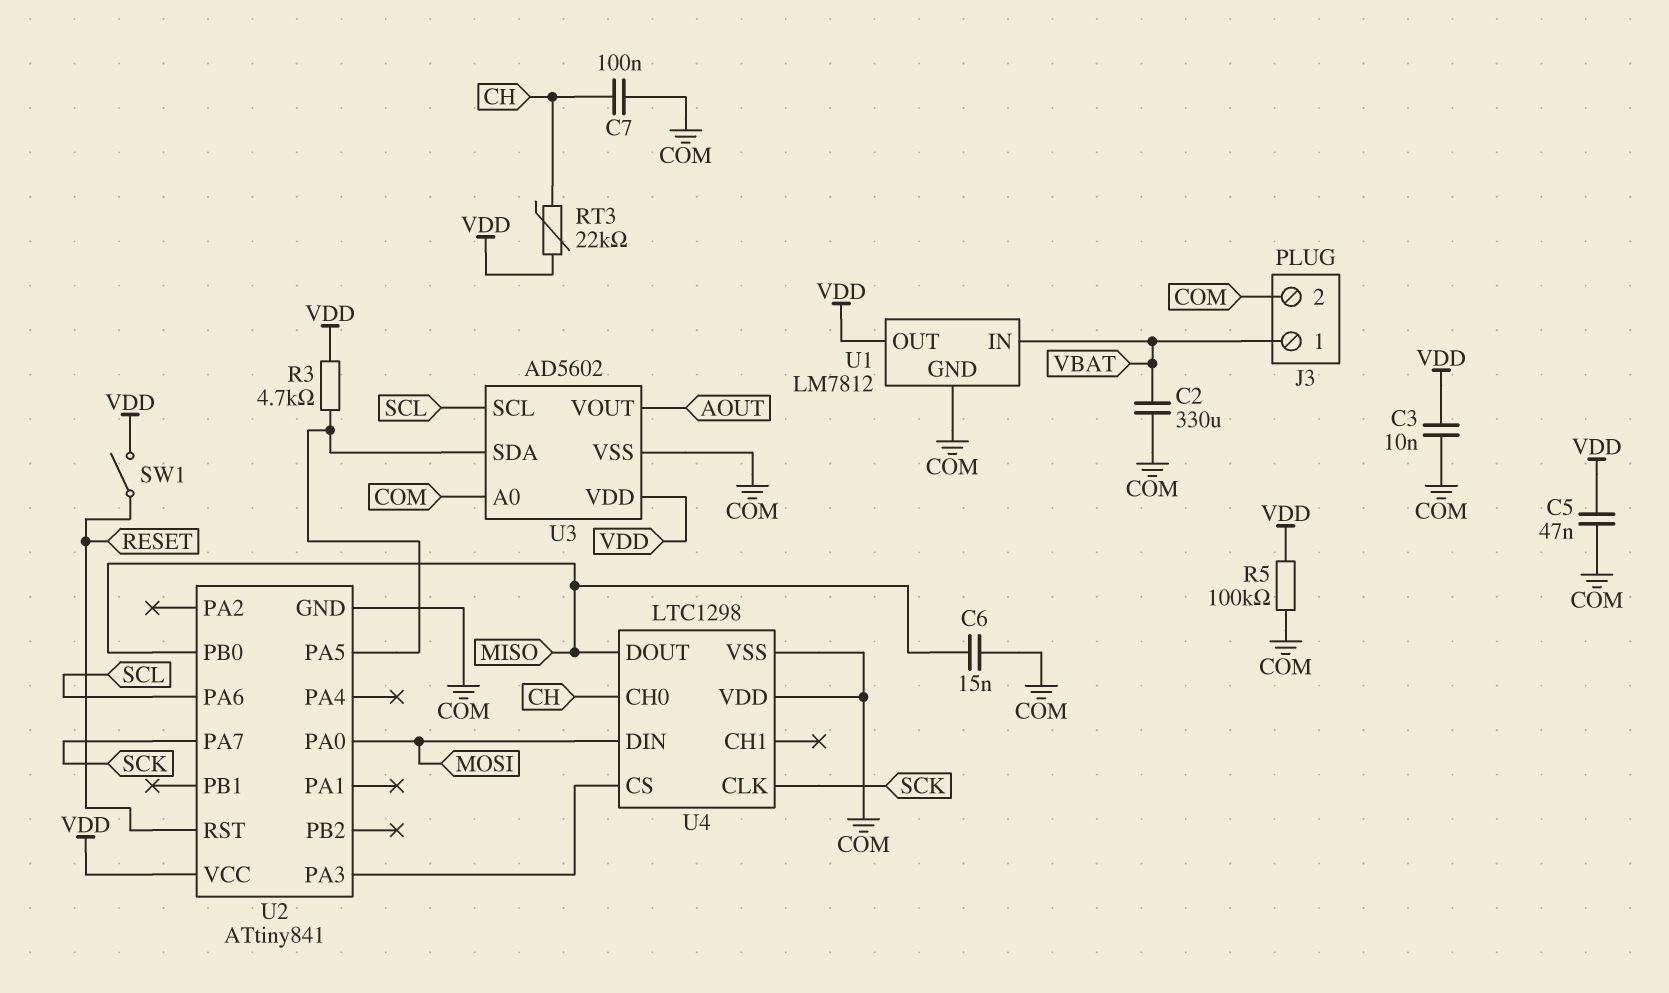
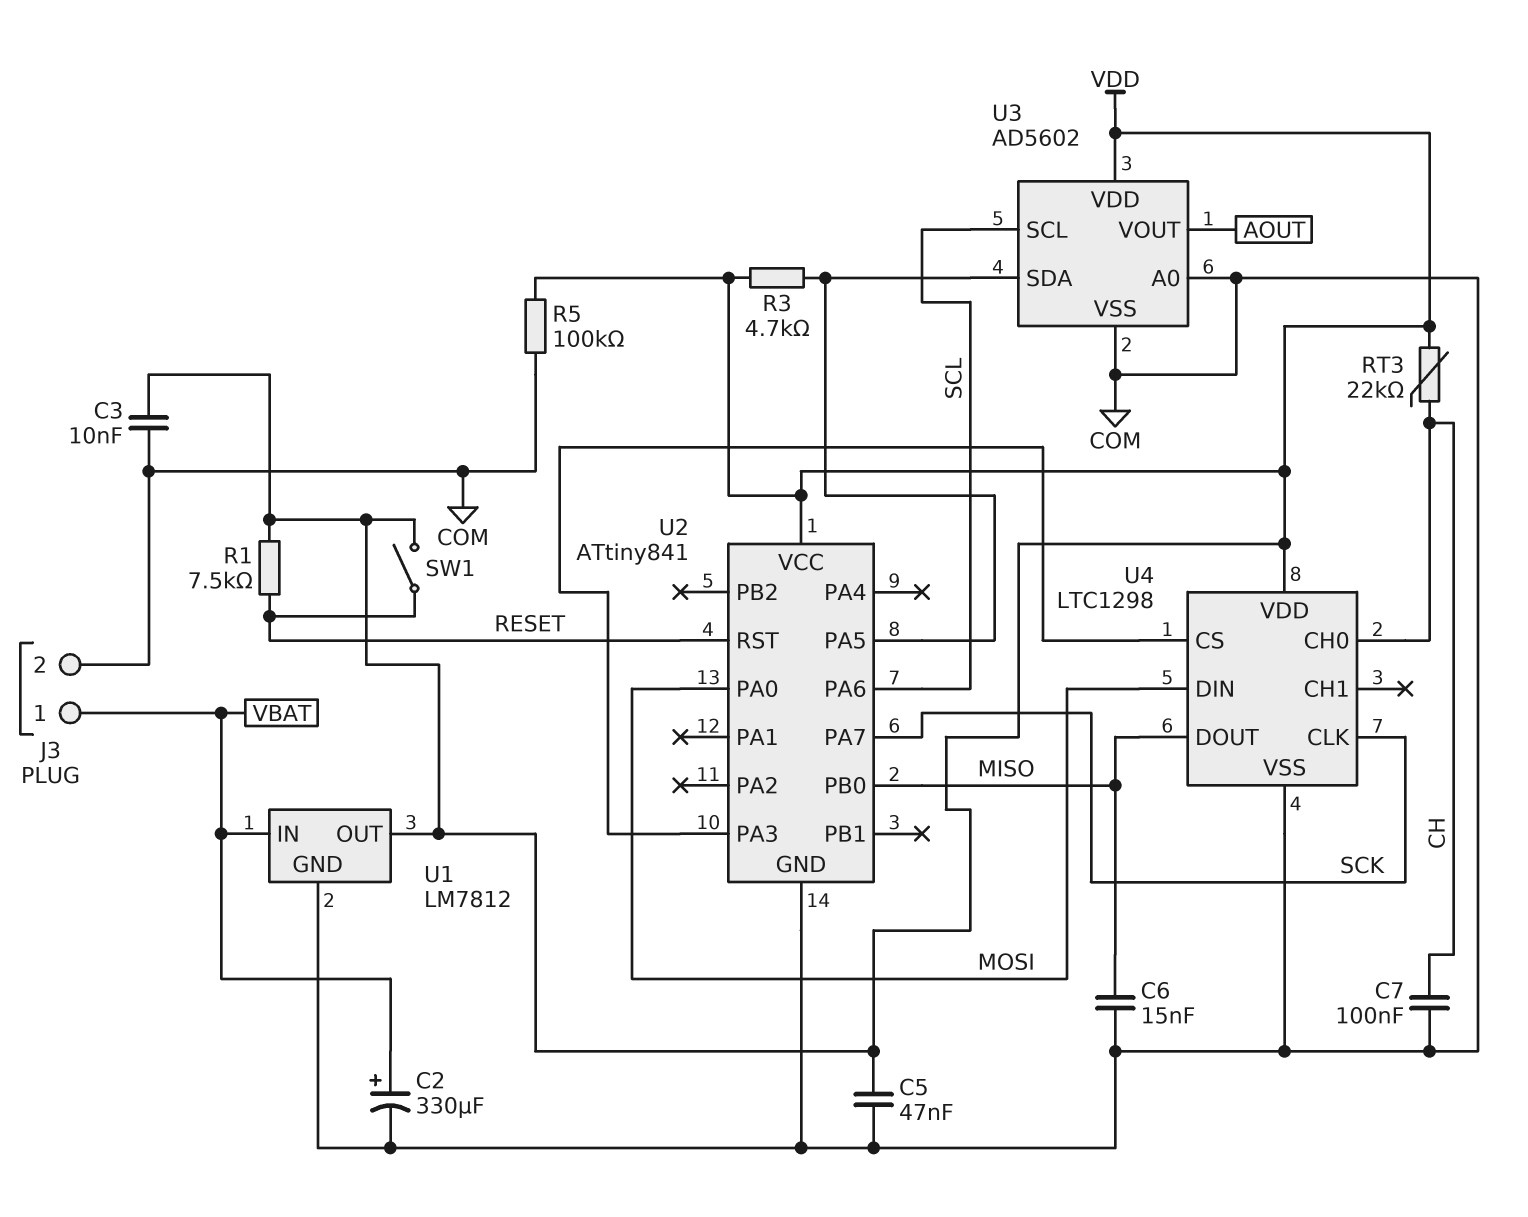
C2: 330uF (COM, VBAT) -> 330uF (plus VBAT, minus COM)
R1: none -> 7.5k (RESET, VDD)
U4 pin VDD: COM -> VDD

